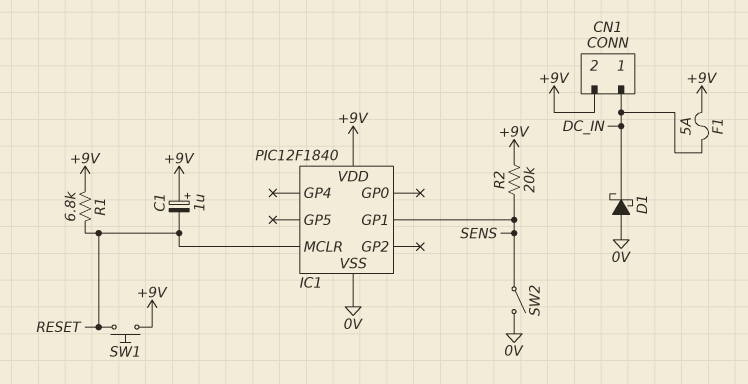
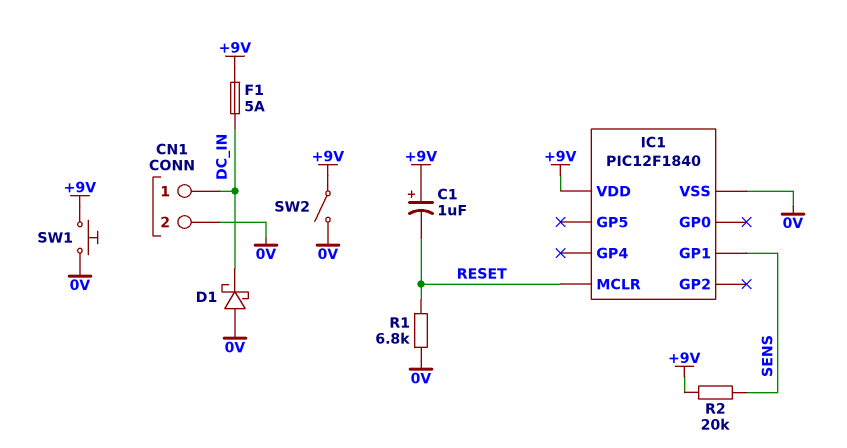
CN1 pin 2: +9V -> 0V
R1: 6.8k (+9V, RESET) -> 6.8k (0V, RESET)
SW1: button (+9V, RESET) -> button (+9V, 0V)
SW2: switch (0V, SENS) -> switch (+9V, 0V)

